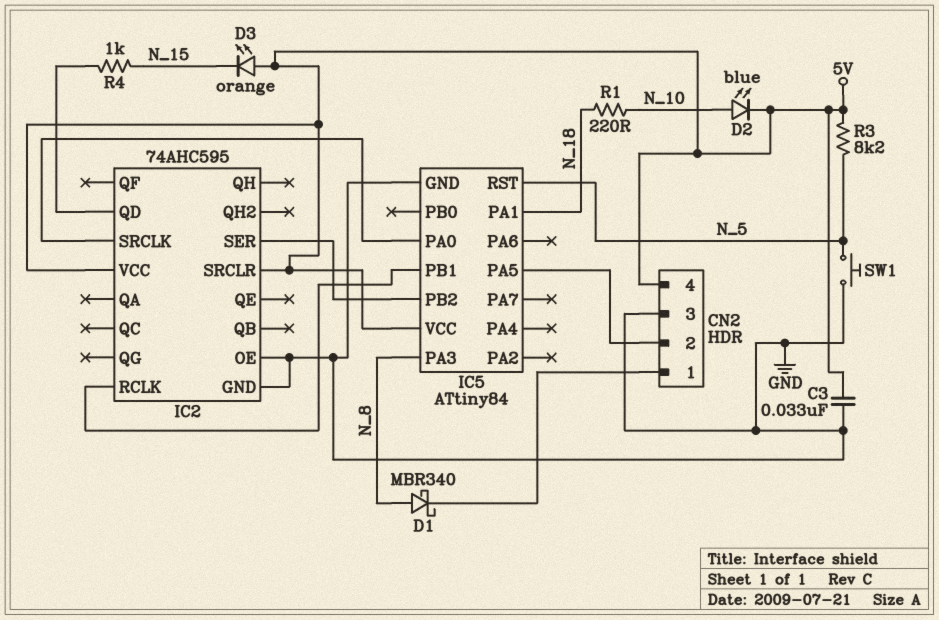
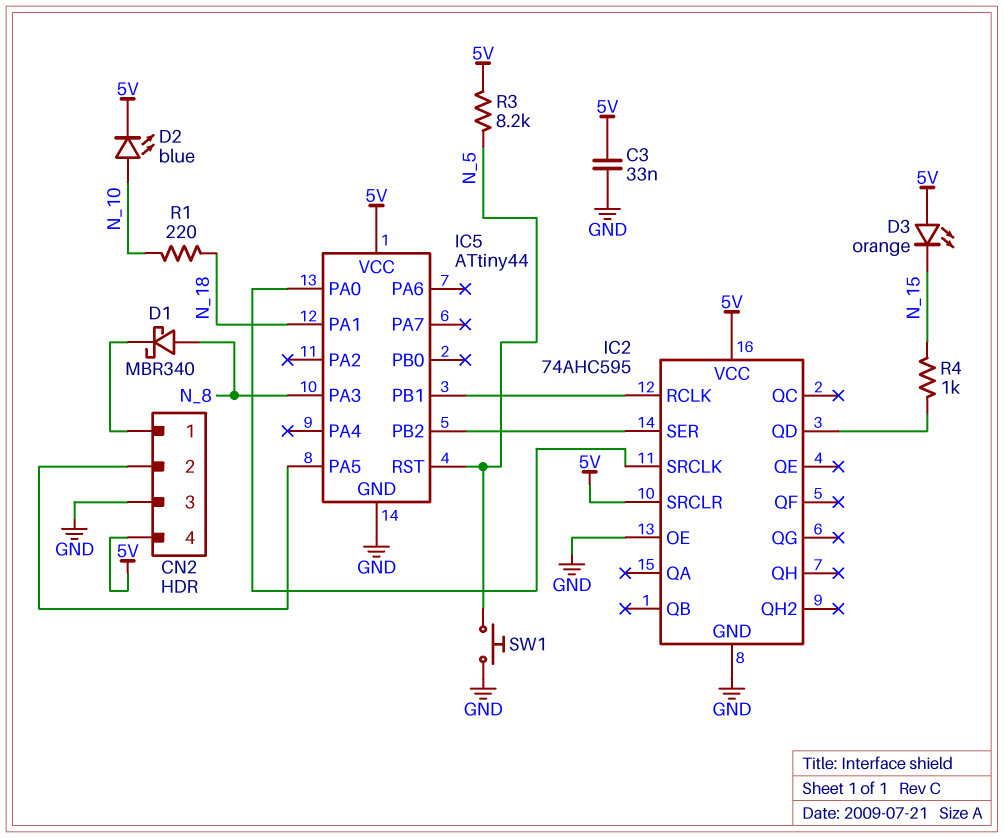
IC5: ATtiny84 -> ATtiny44

